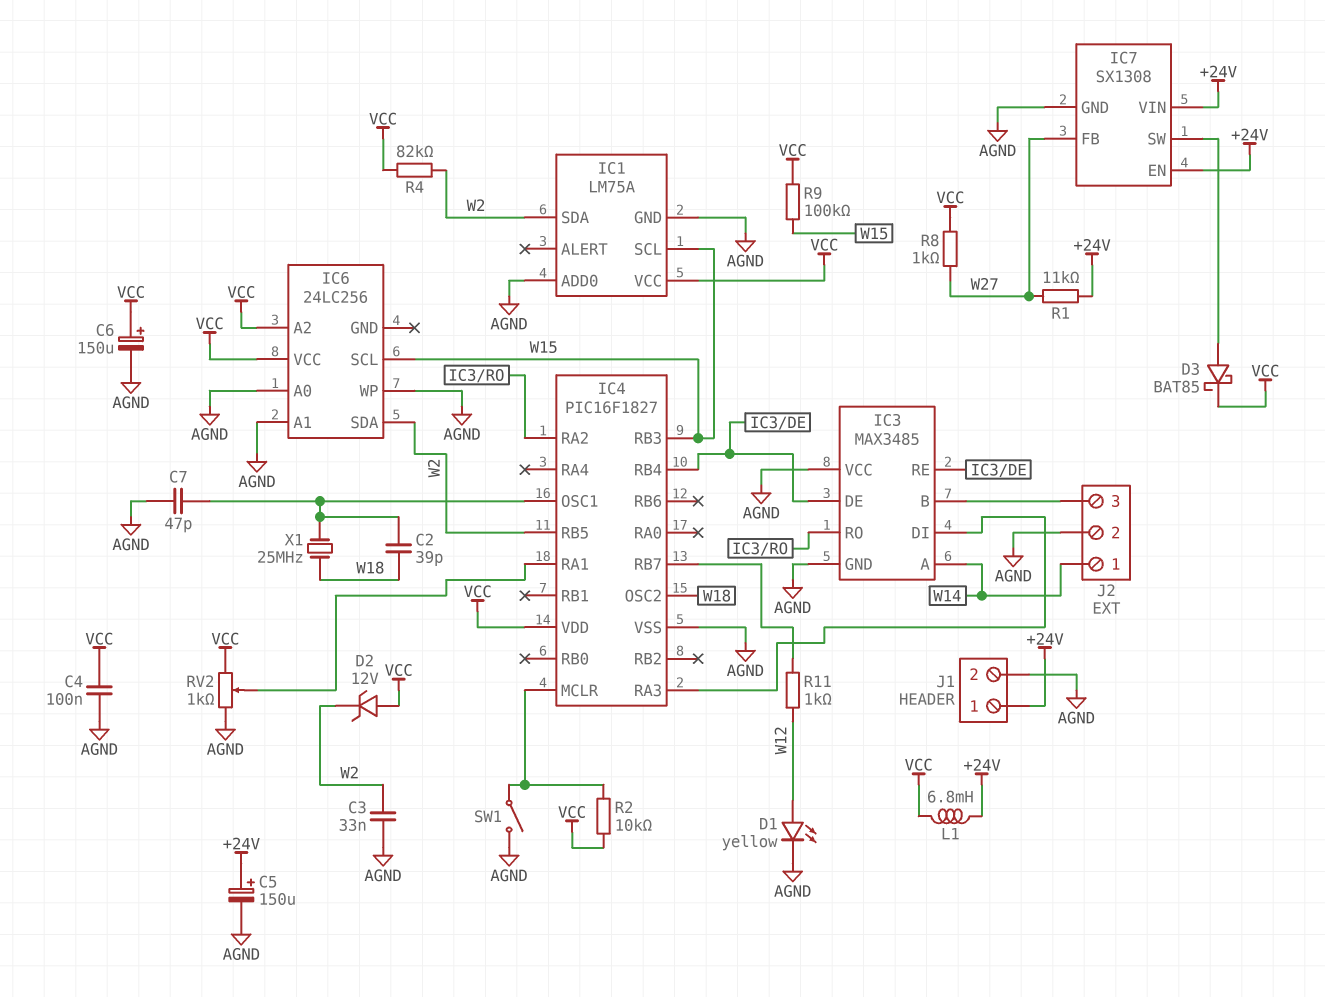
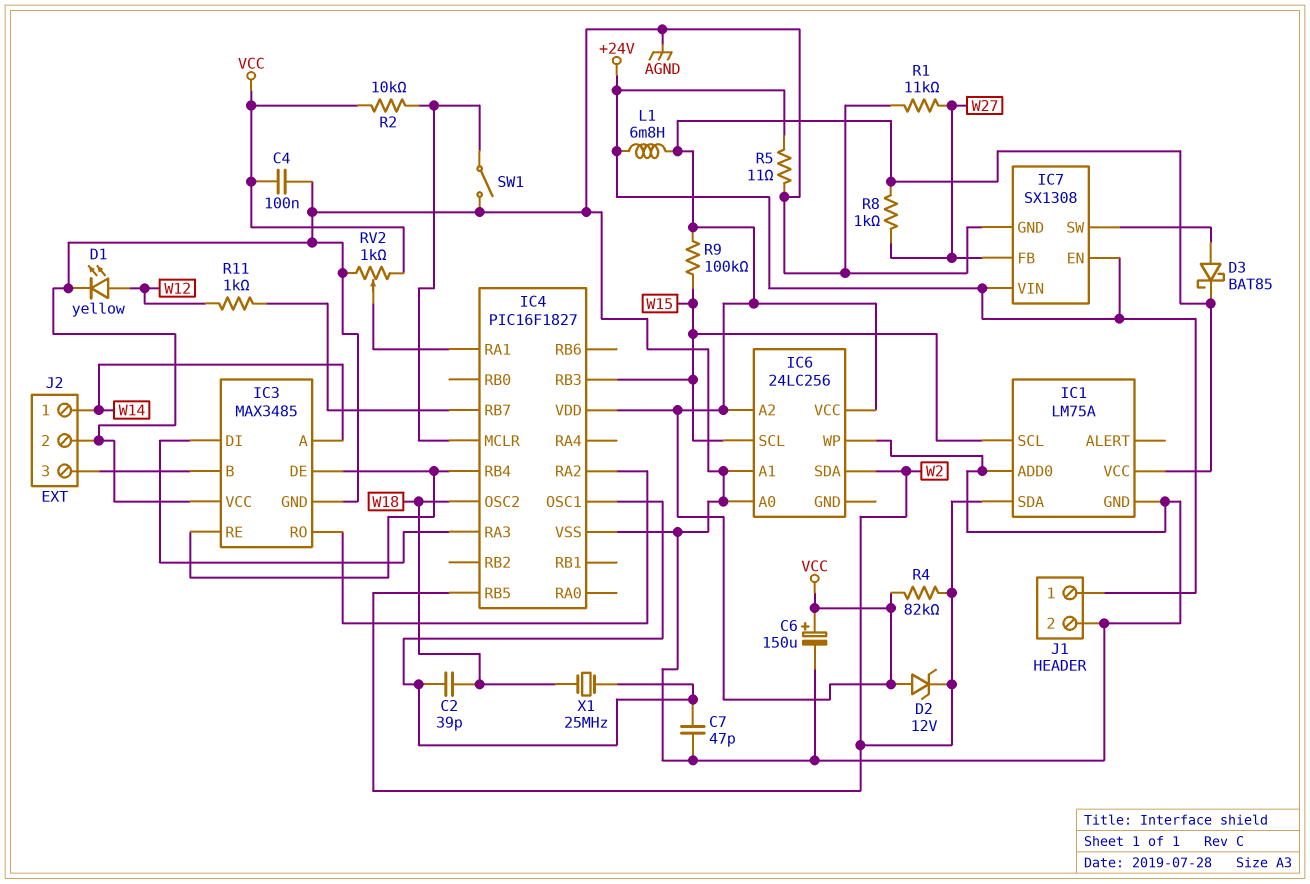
C3: 33nF (AGND, W2) -> none
C5: 150uF (plus +24V, minus AGND) -> none
R1: 11k (+24V, W27) -> 11k (AGND, W27)
R5: none -> 11 (+24V, AGND)

